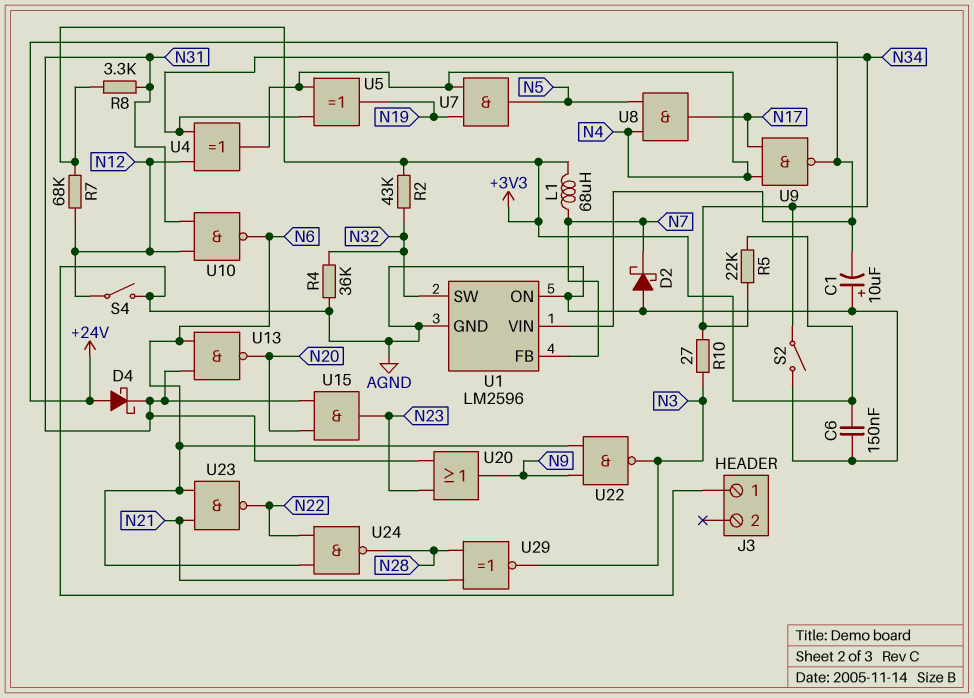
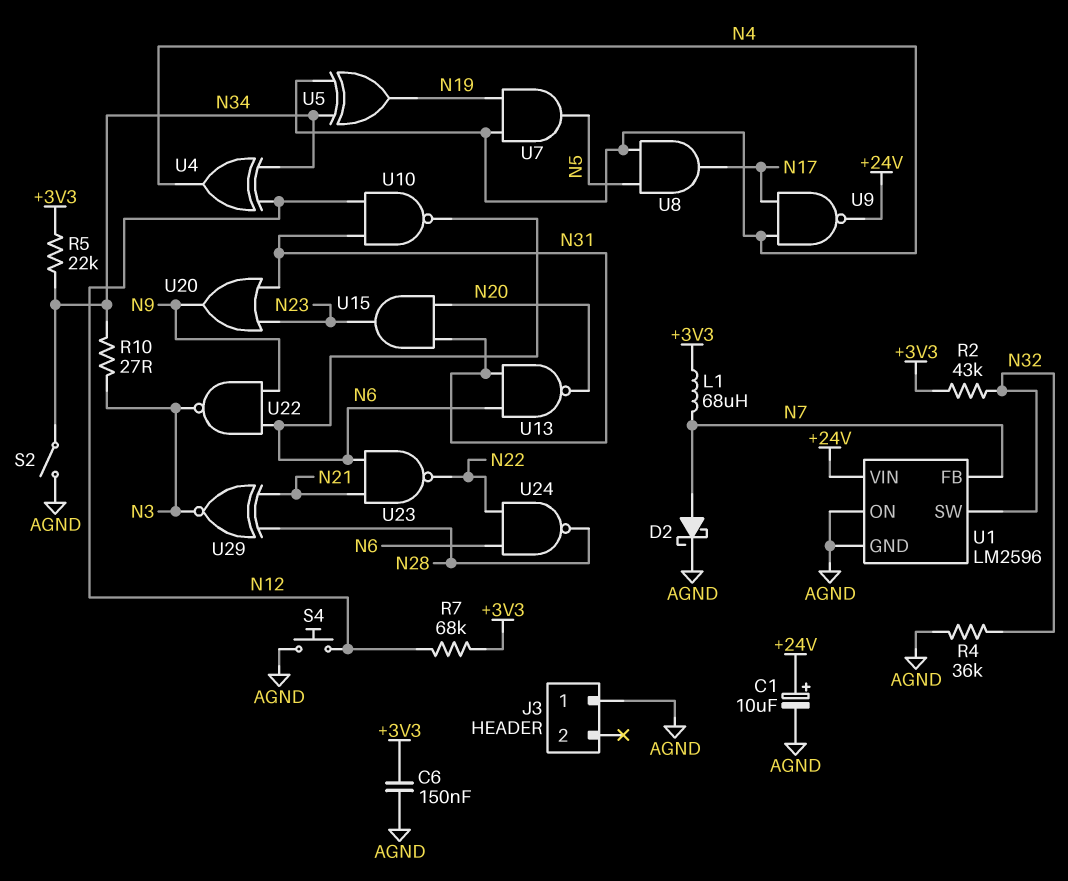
C1: 10uF (plus AGND, minus +24V) -> 10uF (plus +24V, minus AGND)
D2: schottky (A AGND, K N7) -> schottky (A N7, K AGND)
D4: schottky (A +24V, K N31) -> none
R8: 3.3k (+3V3, N31) -> none
S4: switch (AGND, N12) -> button (AGND, N12)

